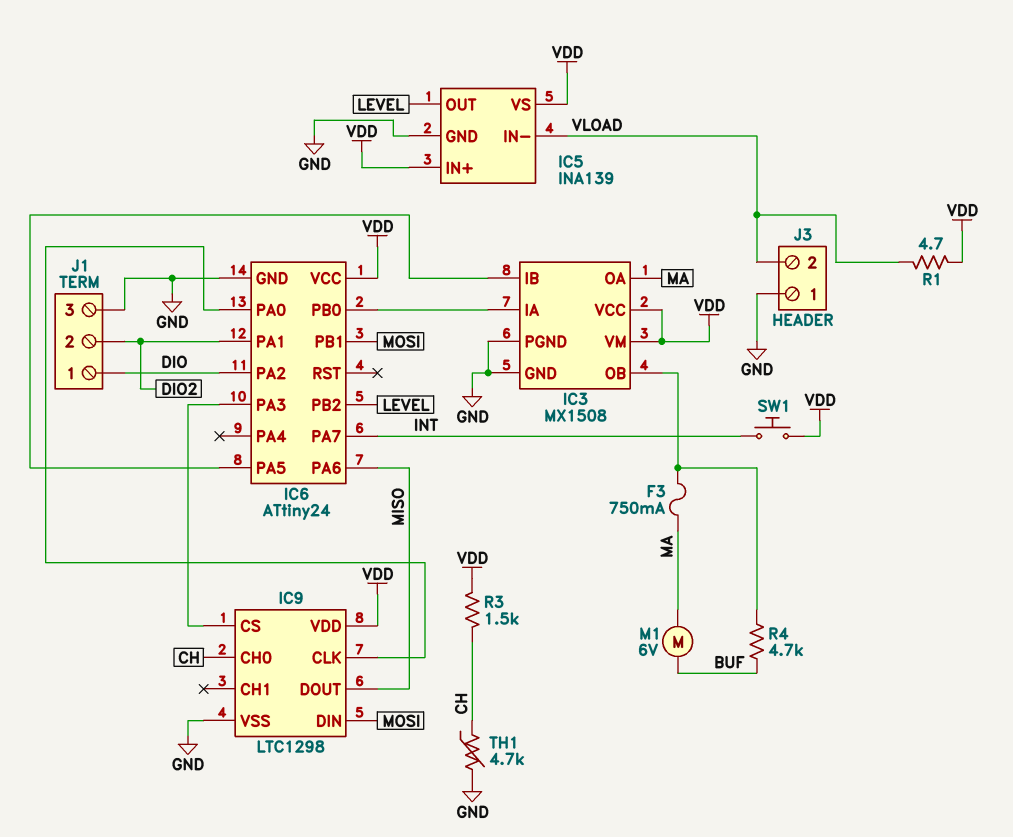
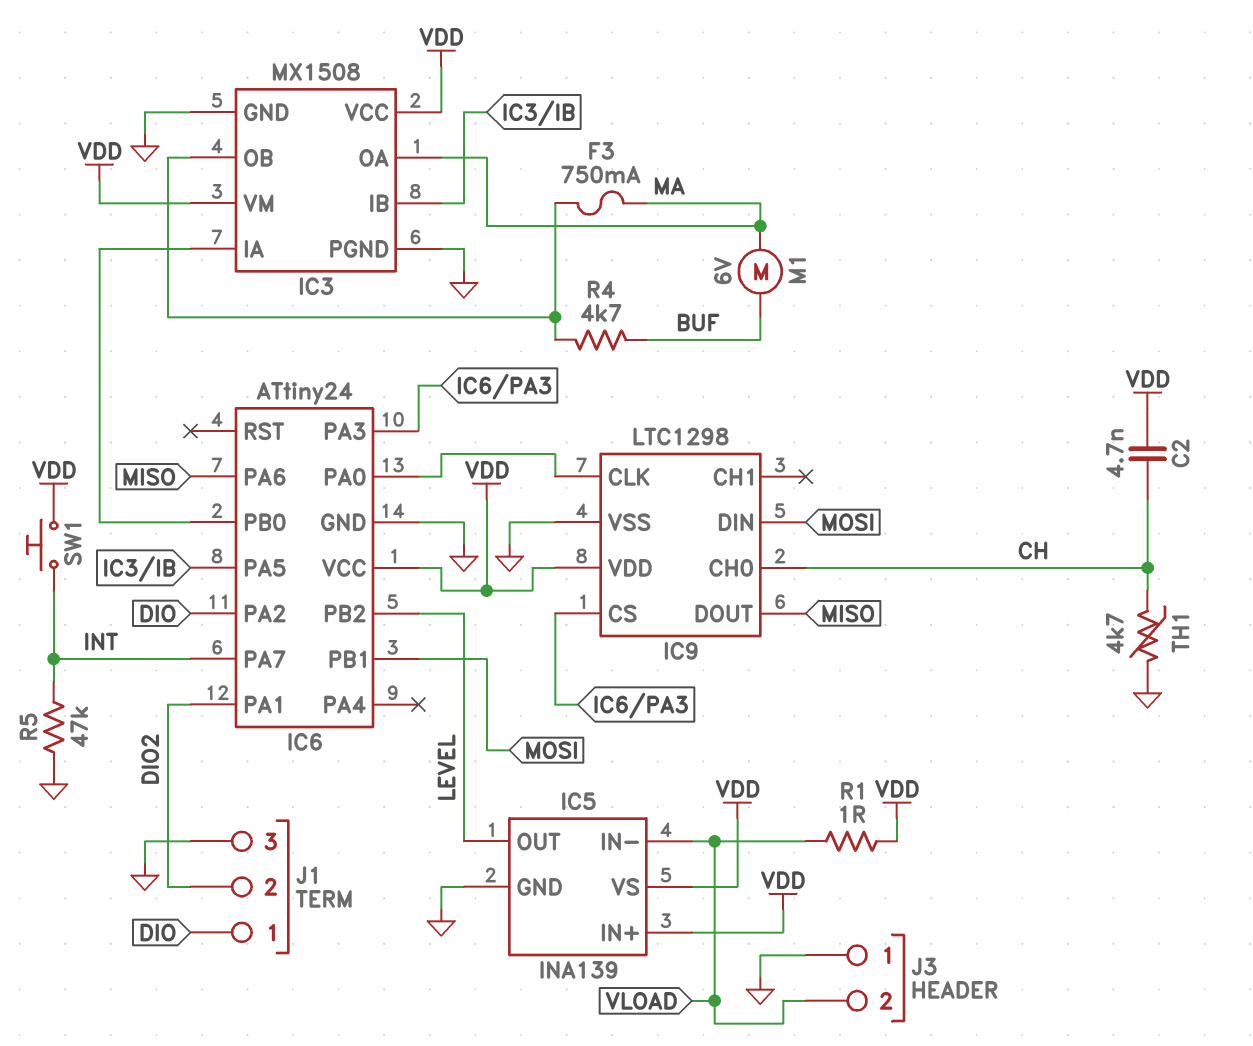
C2: none -> 4.7nF (CH, VDD)
R1: 4.7 (VDD, VLOAD) -> 1 (VDD, VLOAD)
R3: 1.5k (CH, VDD) -> none
R5: none -> 47k (GND, INT)

